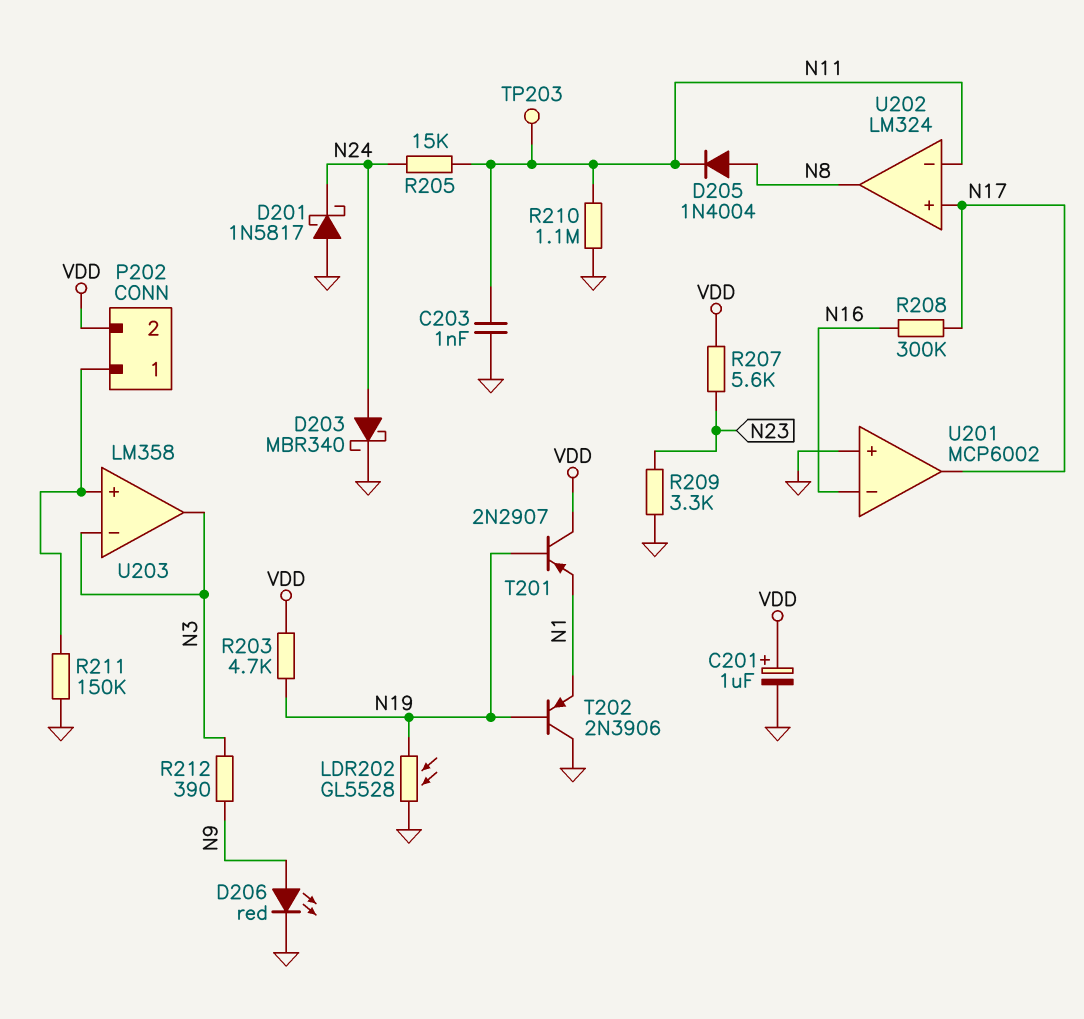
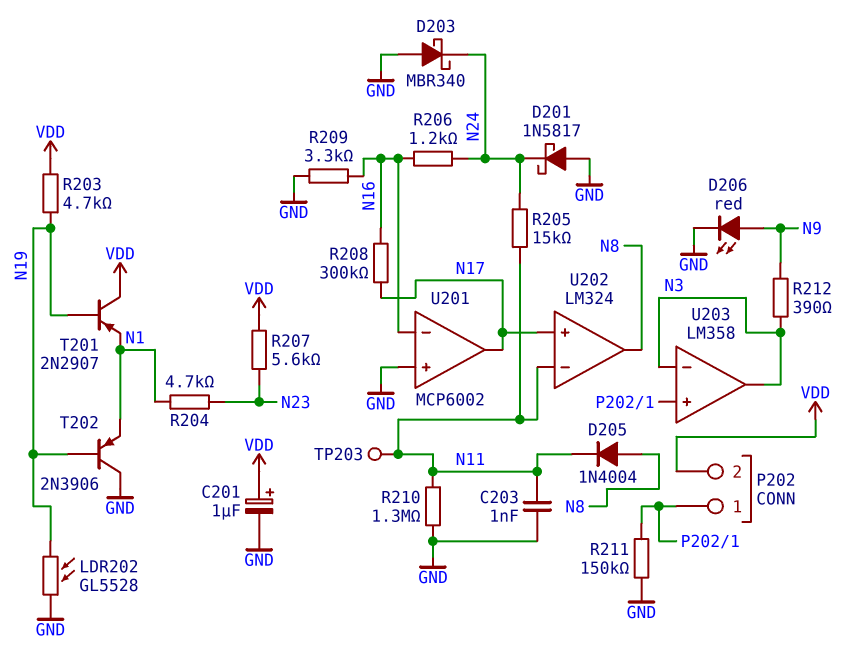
D203: schottky MBR340 (A N24, K GND) -> schottky MBR340 (A GND, K N24)
R204: none -> 4.7k (N1, N23)
R206: none -> 1.2k (N16, N24)
R209: 3.3k (GND, N23) -> 3.3k (GND, N16)
R210: 1.1M (GND, N11) -> 1.3M (GND, N11)

